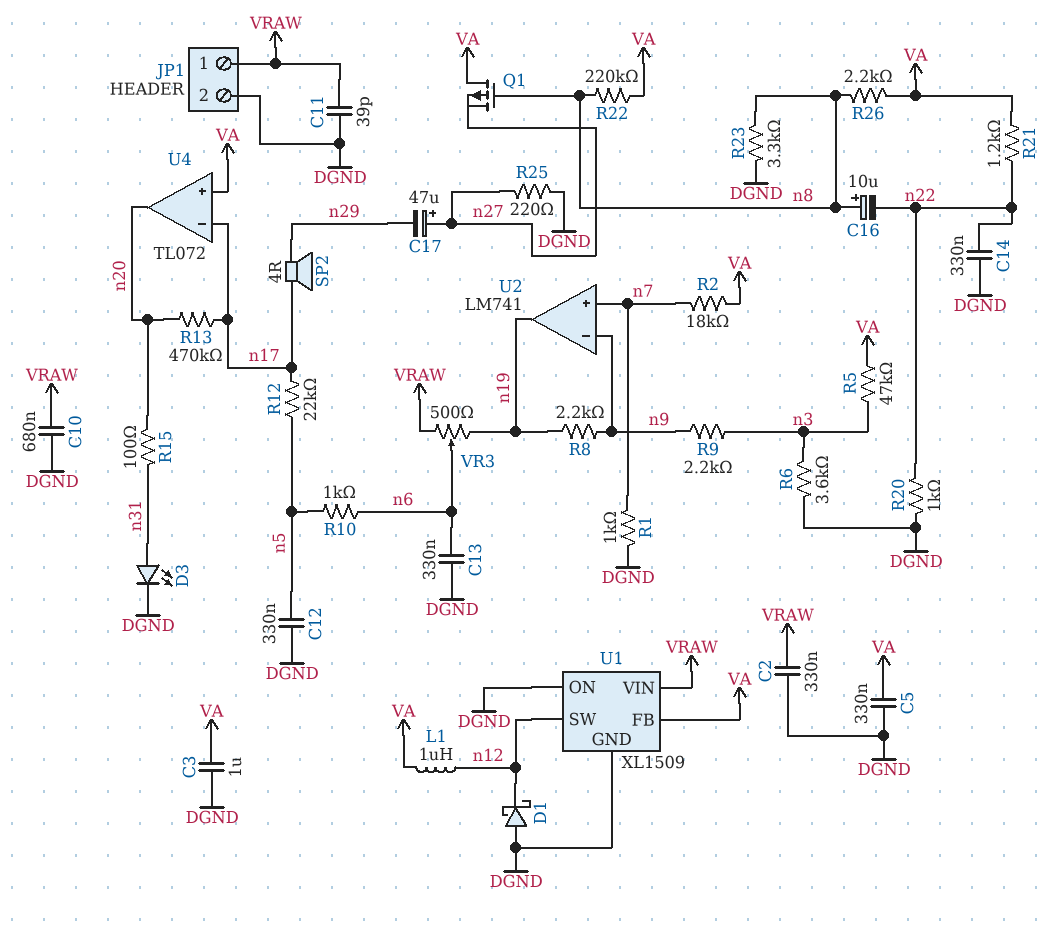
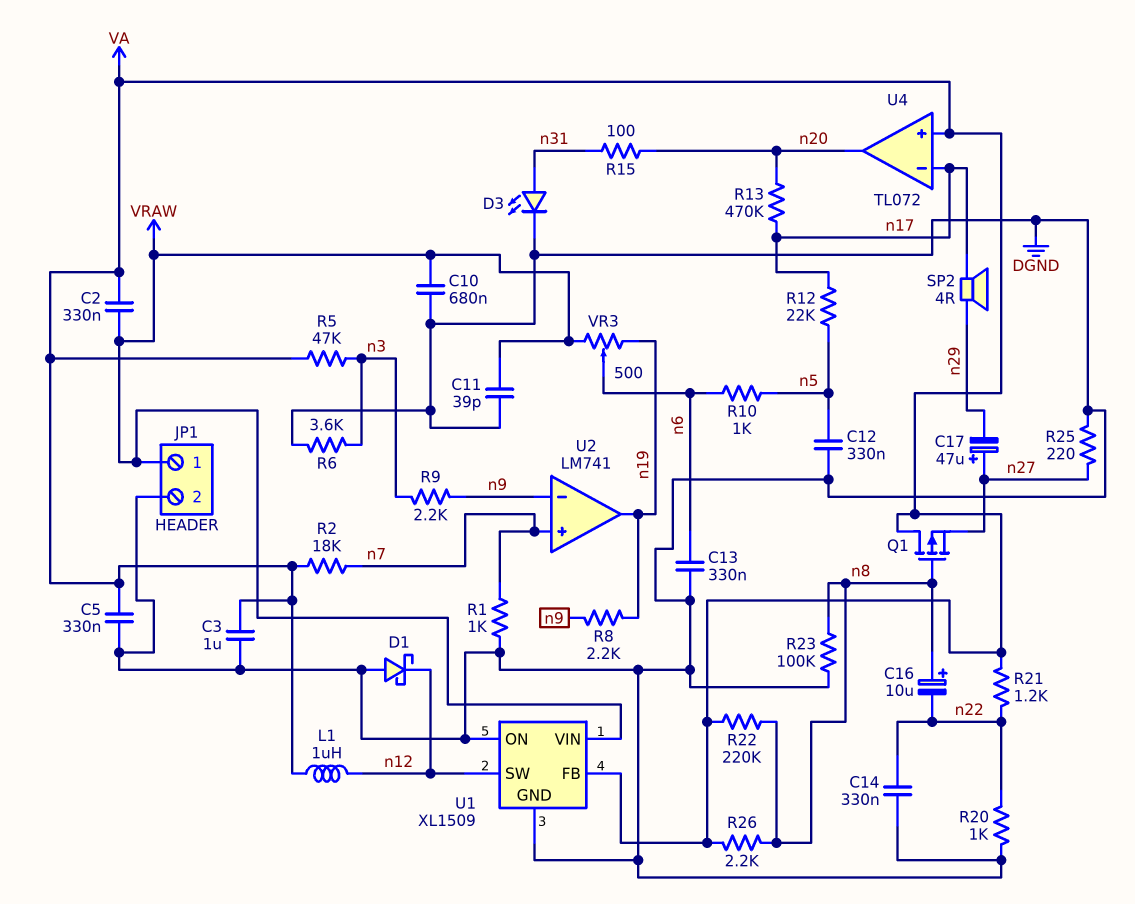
C2: 330nF (DGND, VRAW) -> 330nF (VA, VRAW)
R23: 3.3k (DGND, n8) -> 100k (DGND, n8)

